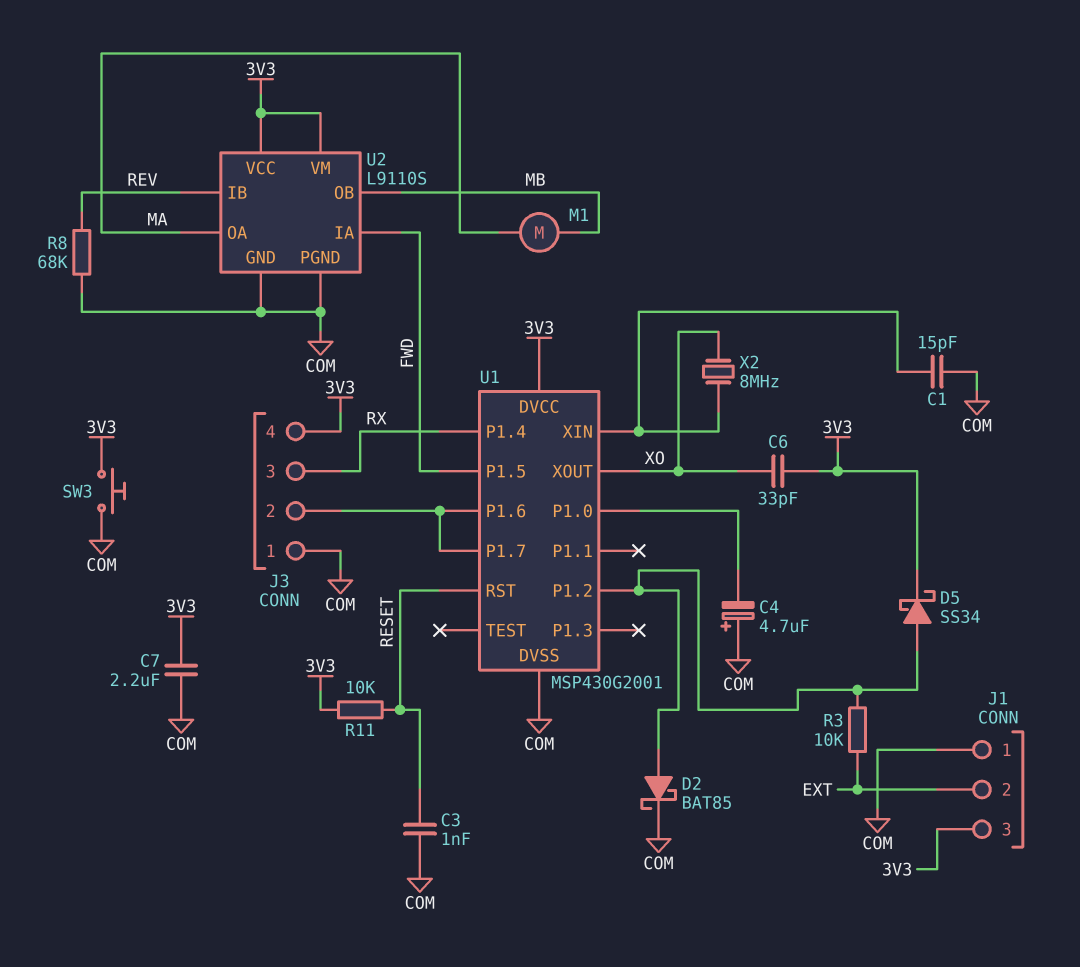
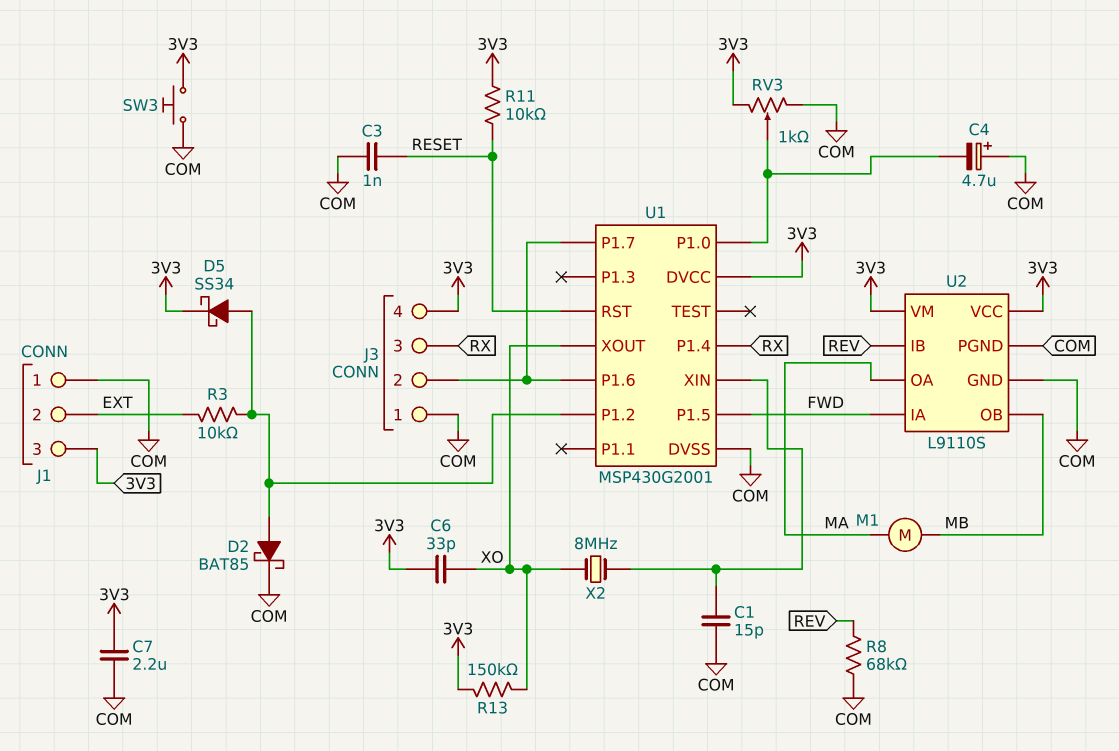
R13: none -> 150k (3V3, XO)
RV3: none -> 1k (3V3, COM, wiper U1/P1.0)

